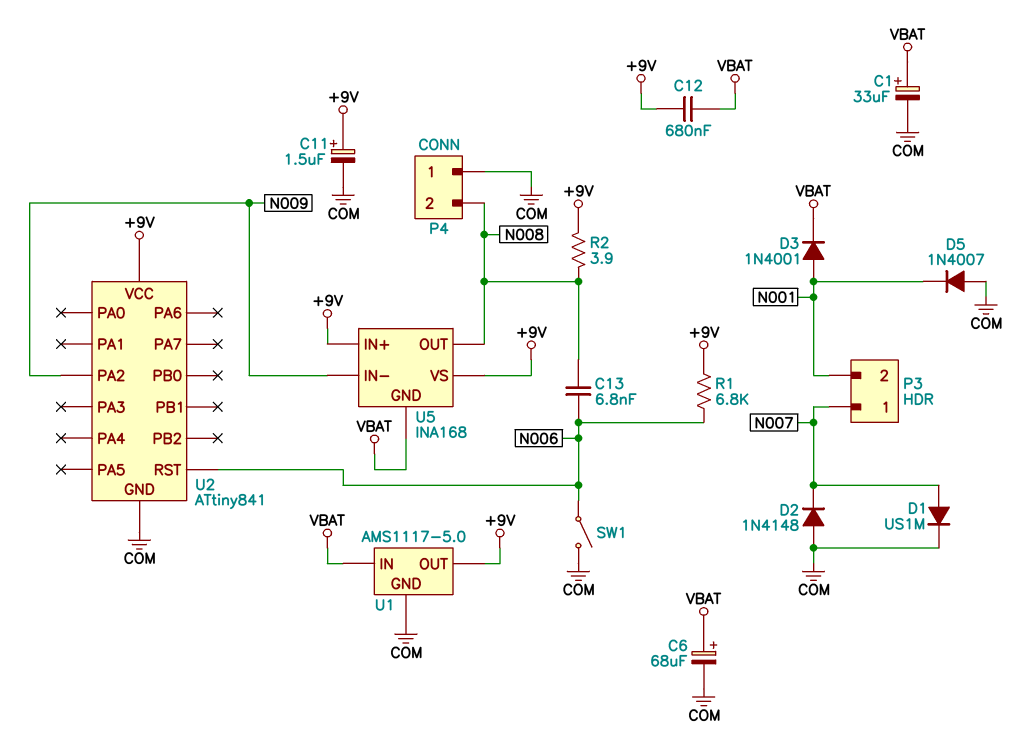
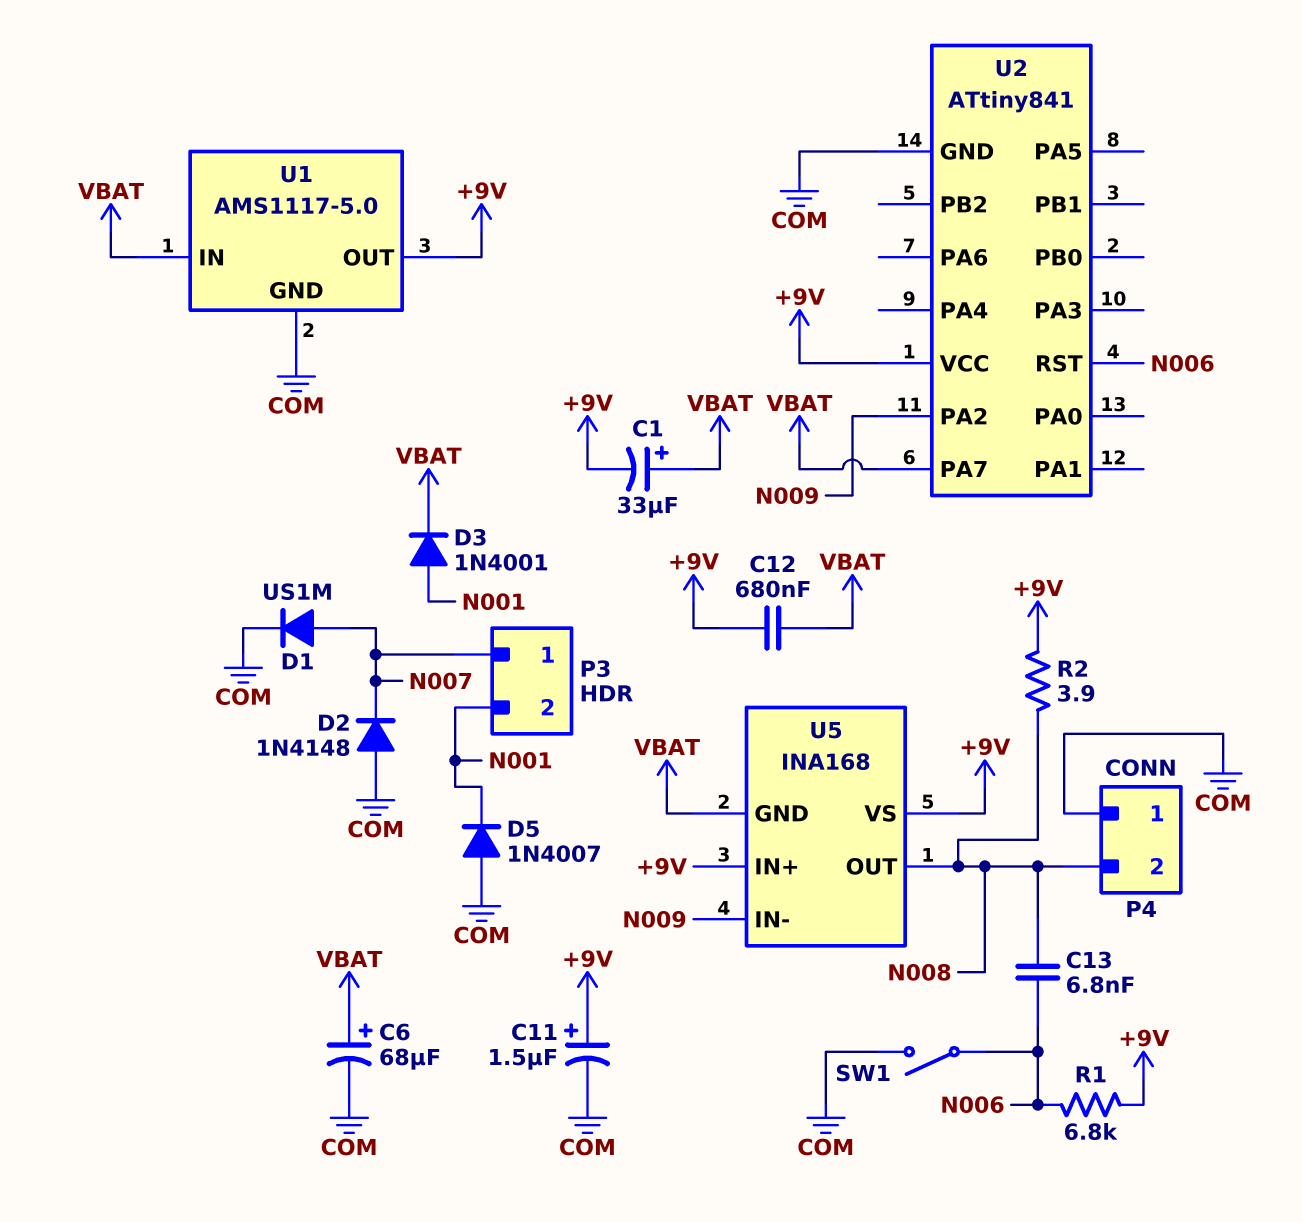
C1: 33uF (plus VBAT, minus COM) -> 33uF (plus VBAT, minus +9V)
U2 pin PA7: none -> VBAT

